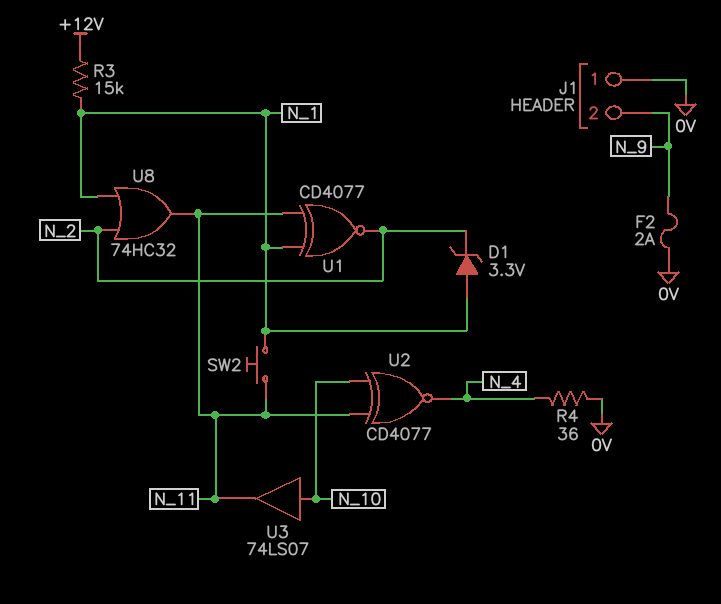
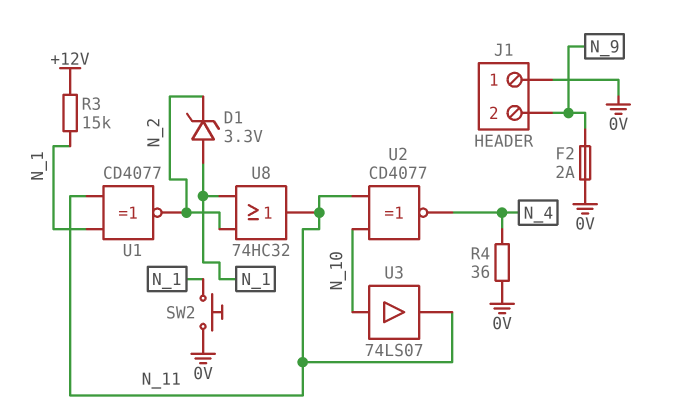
SW2: button (N_1, N_11) -> button (0V, N_1)

